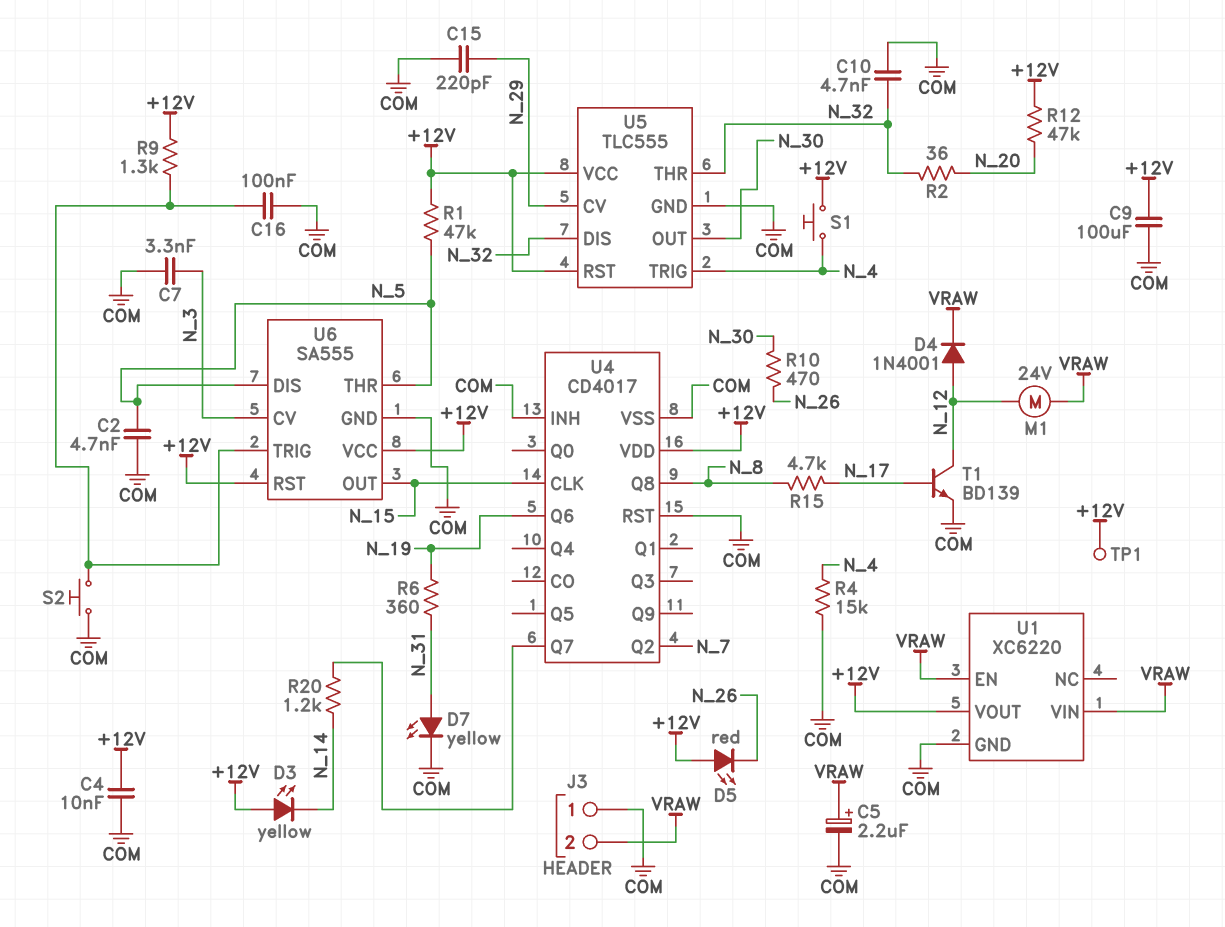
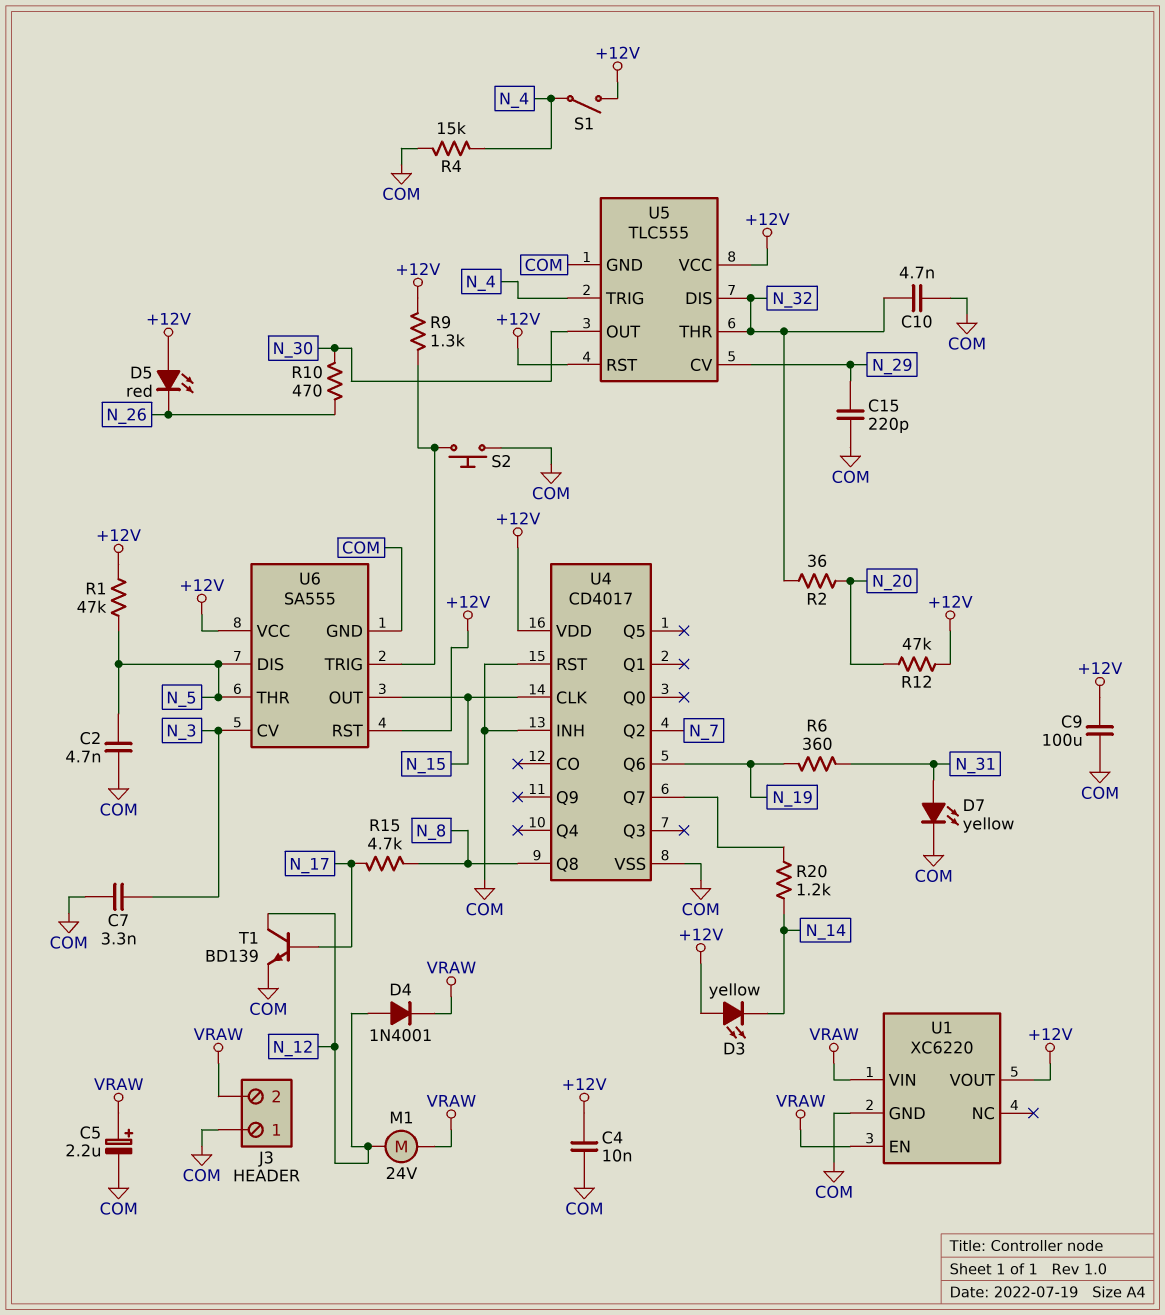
C16: 100nF (COM, U6/TRIG) -> none
S1: button (+12V, N_4) -> switch (+12V, N_4)
TP1: test point (+12V) -> none

